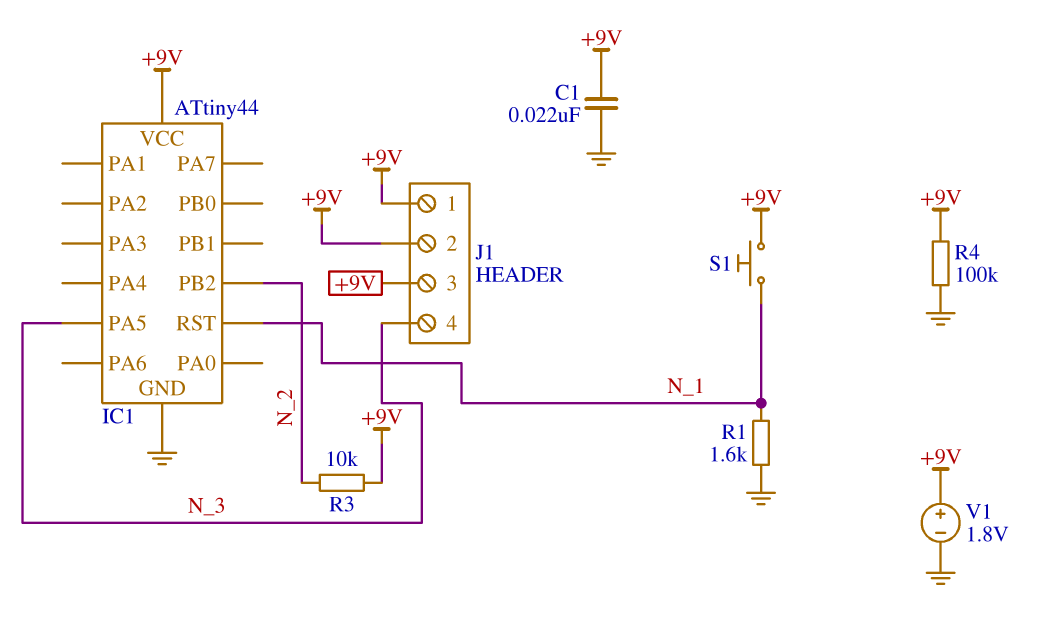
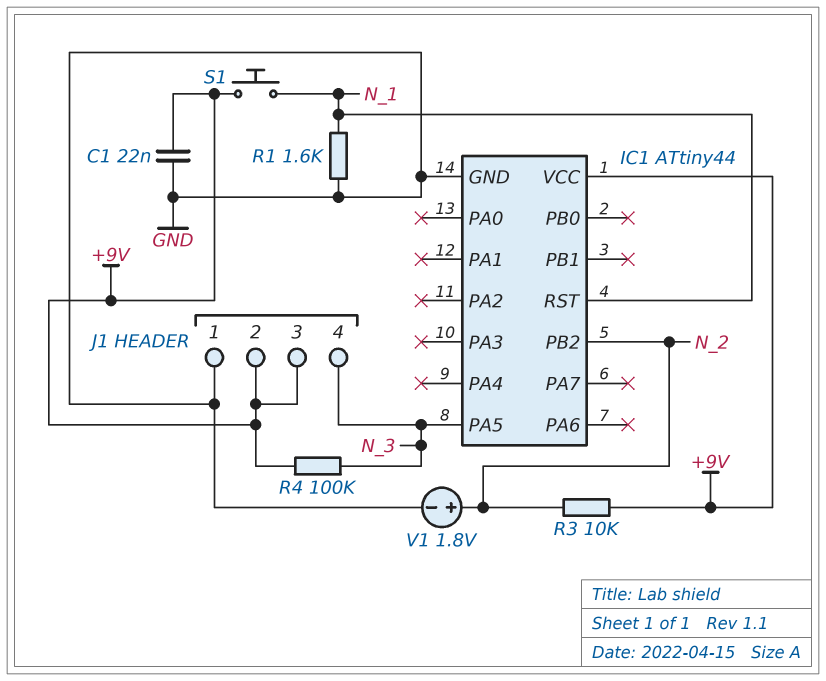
J1 pin 1: +9V -> GND
R4: 100k (+9V, GND) -> 100k (+9V, N_3)
V1: 1.8V (plus +9V, minus GND) -> 1.8V (plus N_2, minus GND)

